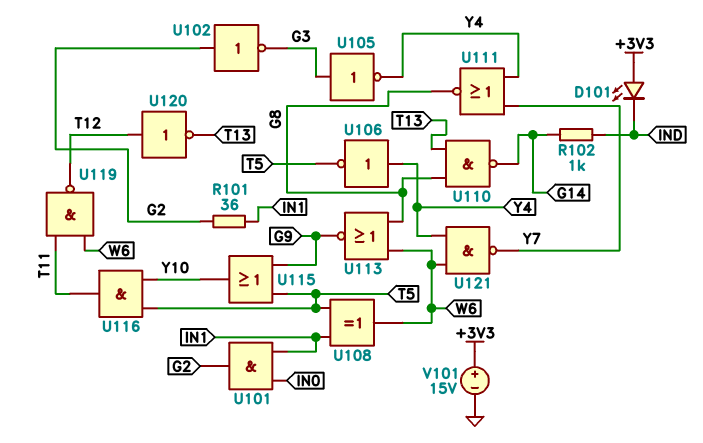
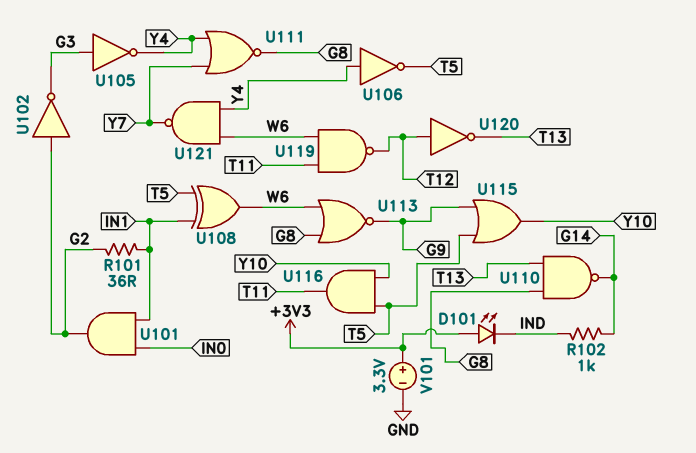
V101: 15V (plus +3V3, minus GND) -> 3.3V (plus +3V3, minus GND)

